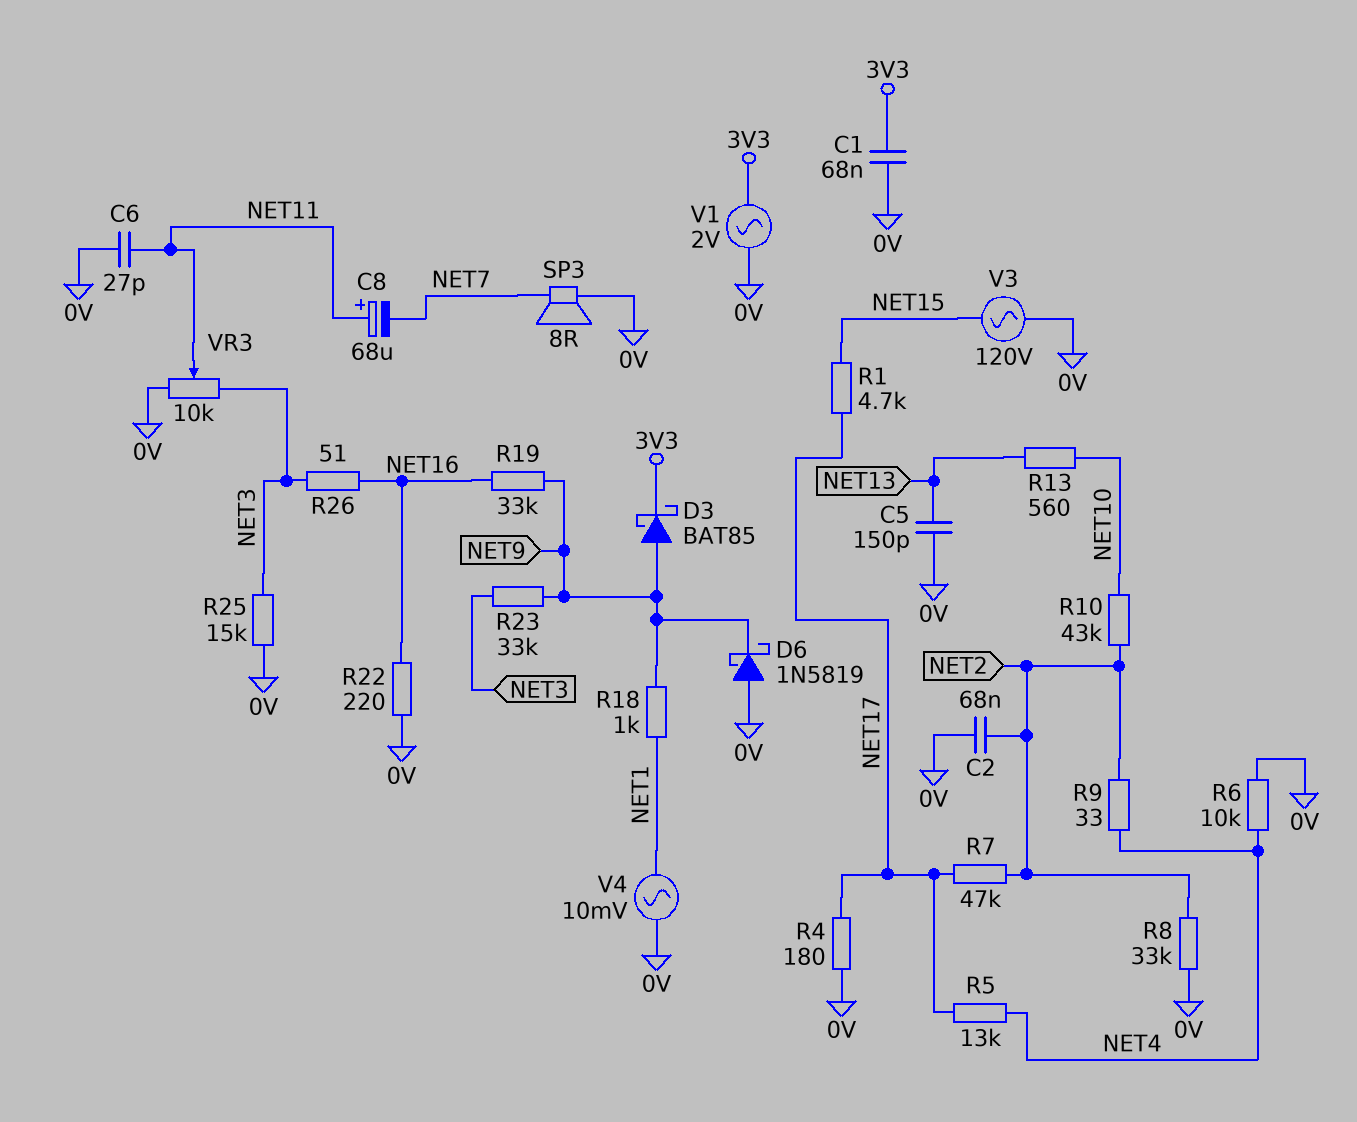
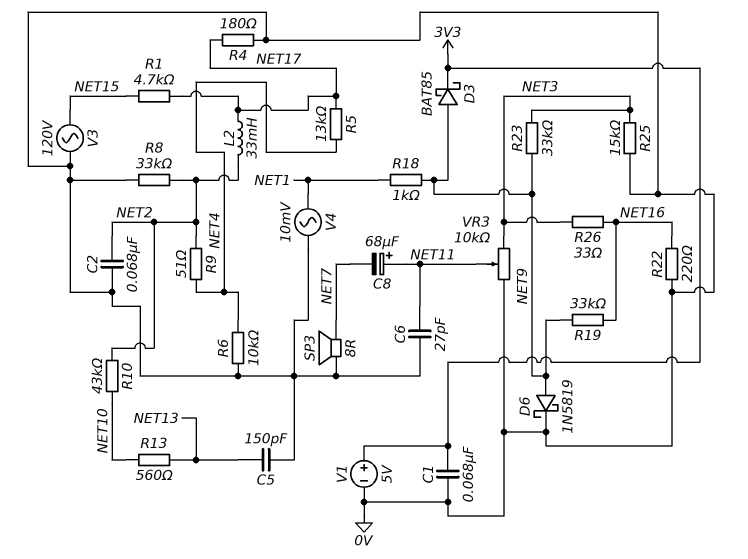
D6: schottky 1N5819 (A 0V, K NET9) -> schottky 1N5819 (A NET9, K 0V)
L2: none -> 33mH (NET2, NET17)
R7: 47k (NET2, NET17) -> none
R9: 33 (NET2, NET4) -> 51 (NET2, NET4)
R26: 51 (NET3, NET16) -> 33 (NET3, NET16)
V1: AC 2V (0V, 3V3) -> 5V (plus 3V3, minus 0V)

